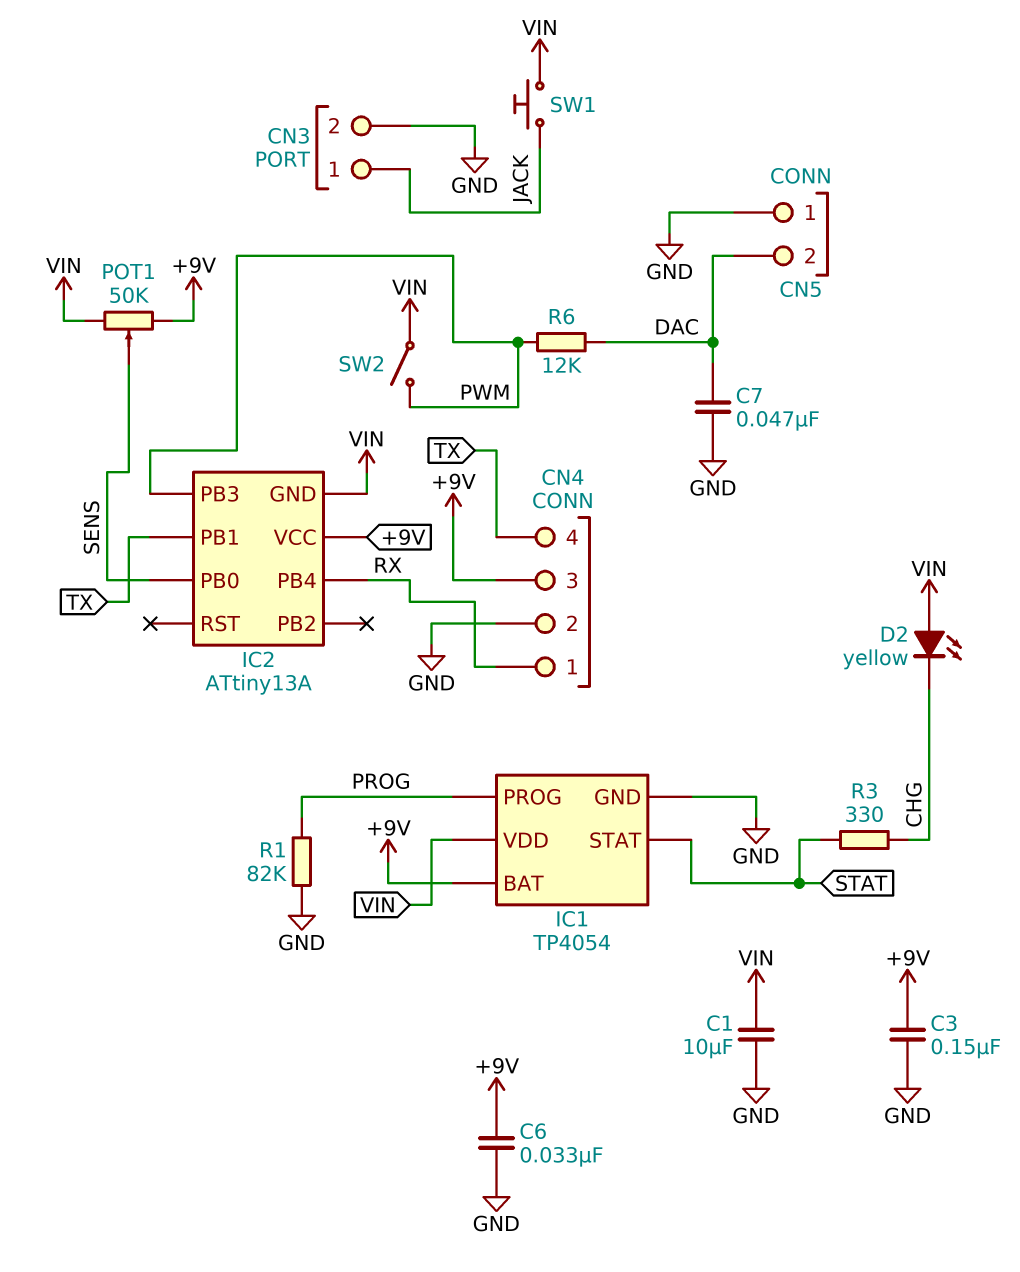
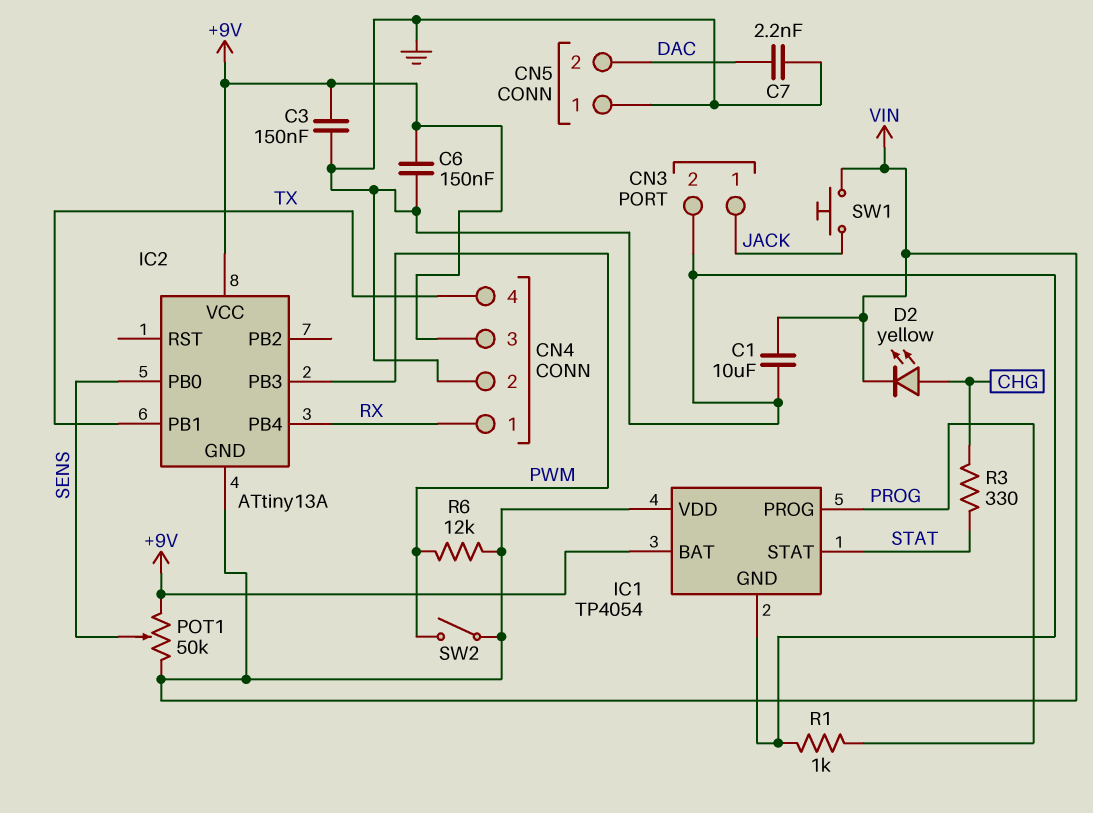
C6: 33nF (+9V, GND) -> 150nF (+9V, GND)
C7: 47nF (DAC, GND) -> 2.2nF (DAC, GND)
D2: LED yellow (A VIN, K CHG) -> LED yellow (A CHG, K VIN)
R1: 82k (GND, PROG) -> 1k (GND, PROG)
R6: 12k (DAC, PWM) -> 12k (PWM, VIN)

